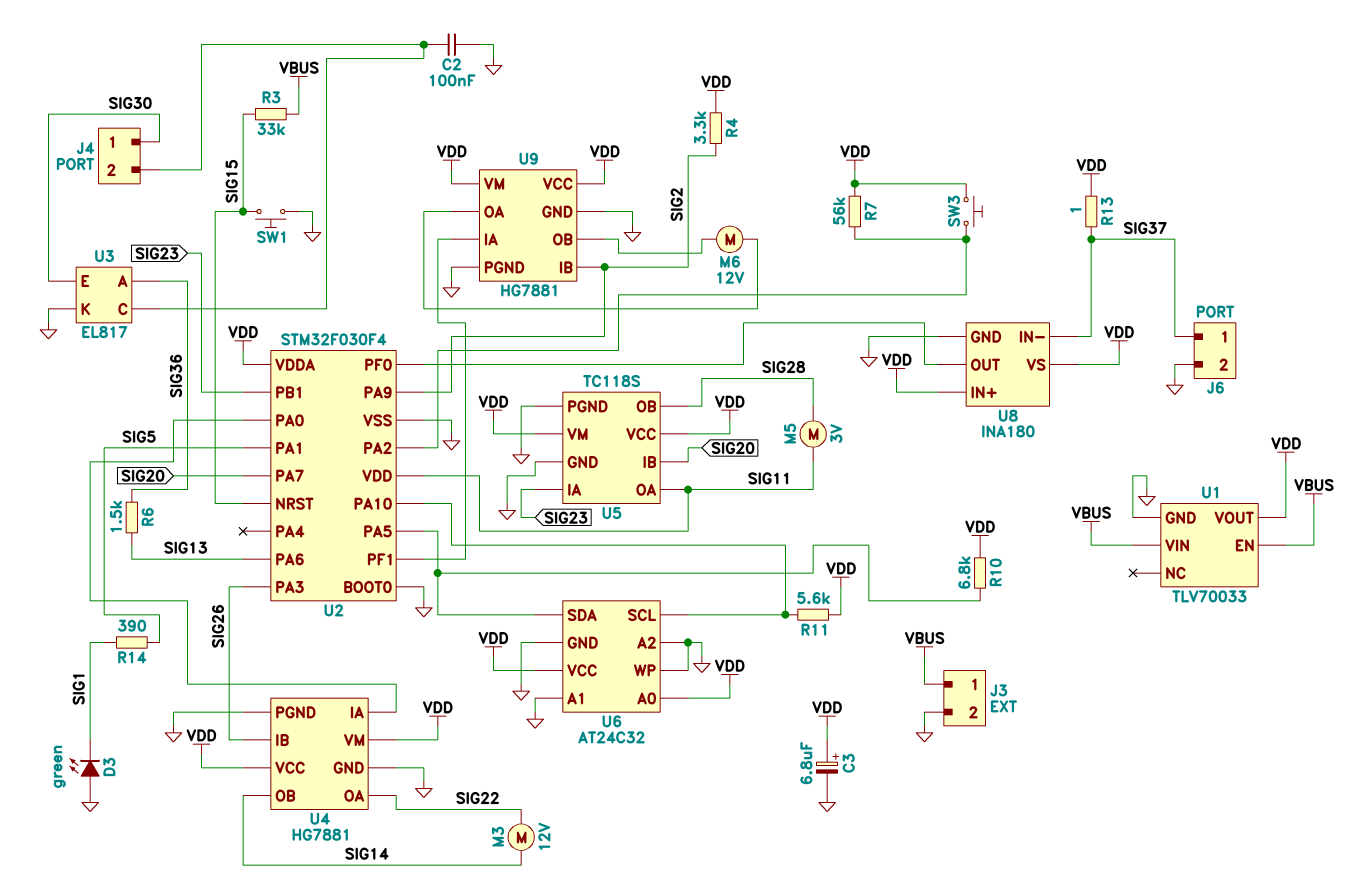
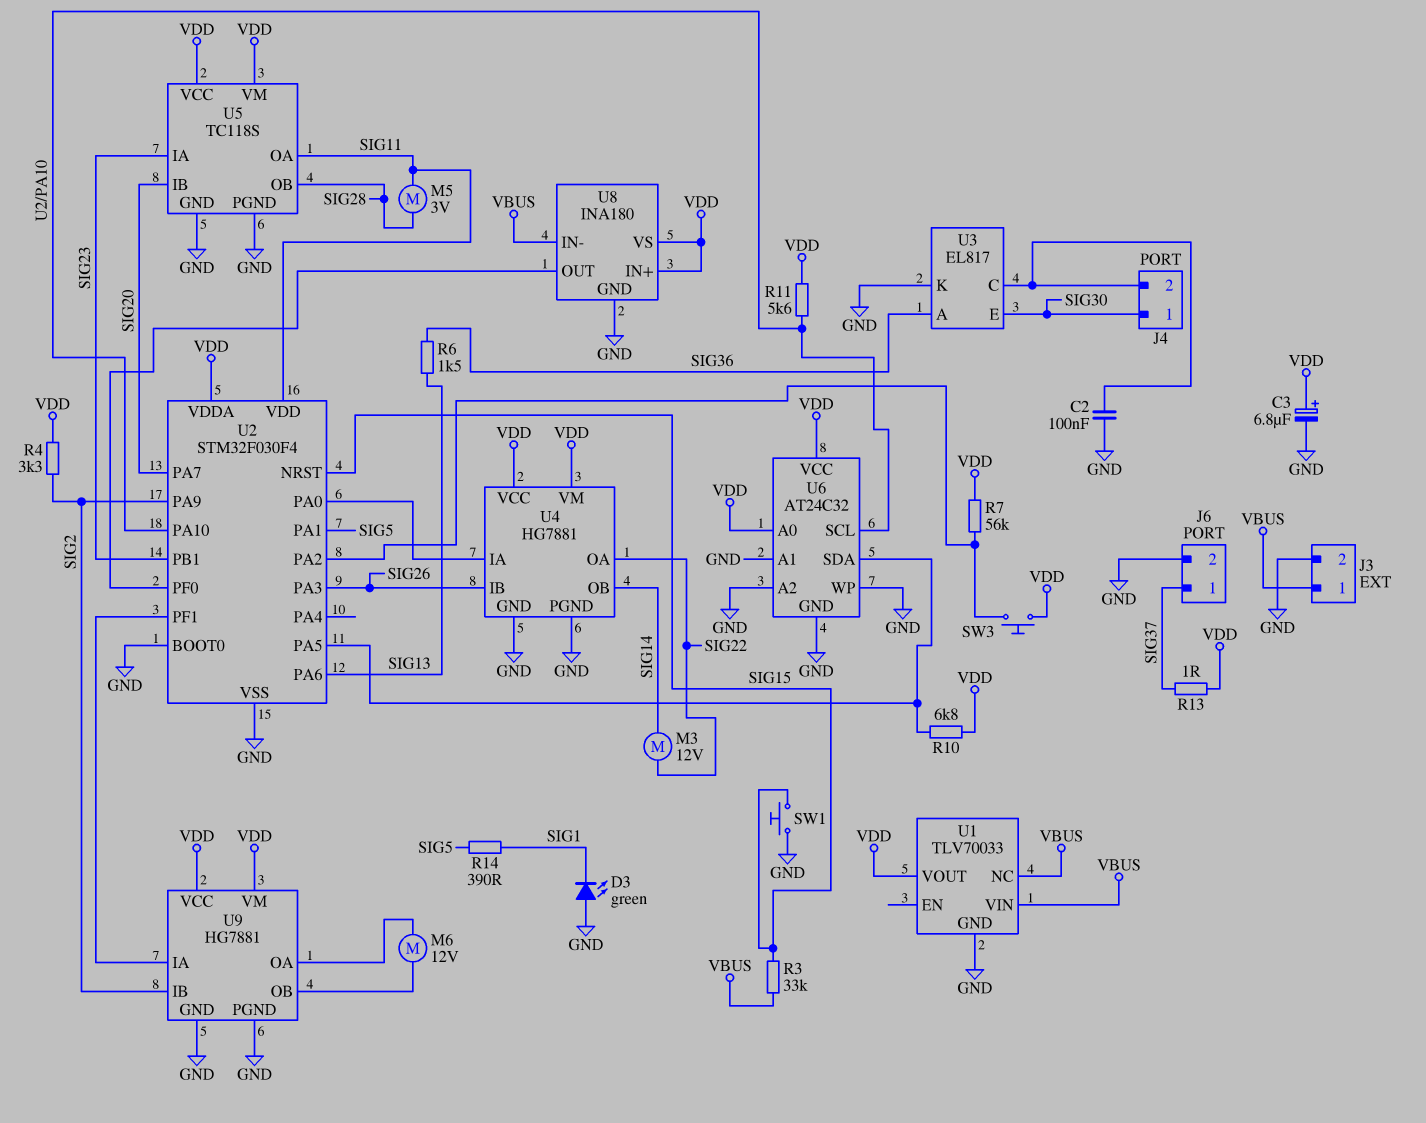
U1 pin EN: VBUS -> none
U1 pin NC: none -> VBUS
U8 pin IN-: SIG37 -> VBUS

